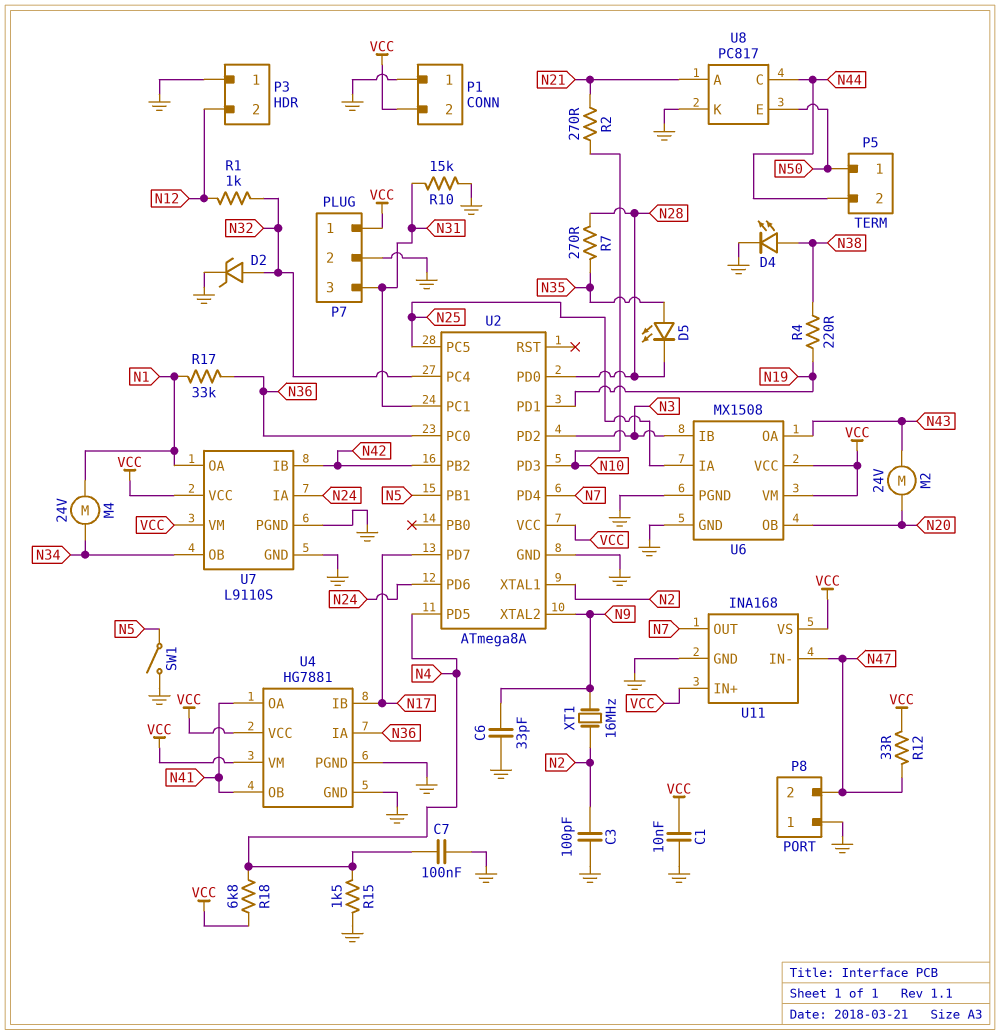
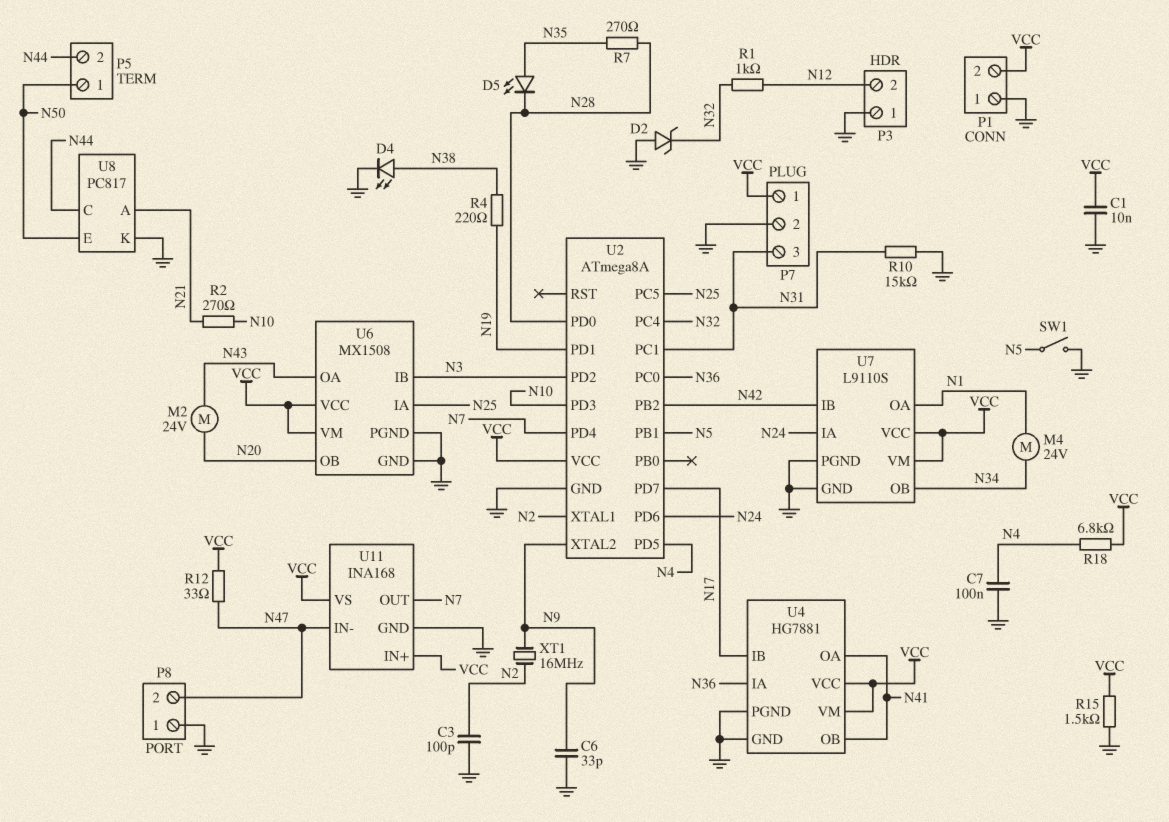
D2: zener (A N32, K GND) -> zener (A GND, K N32)
R15: 1.5k (GND, N4) -> 1.5k (GND, VCC)
R17: 33k (N1, N36) -> none

